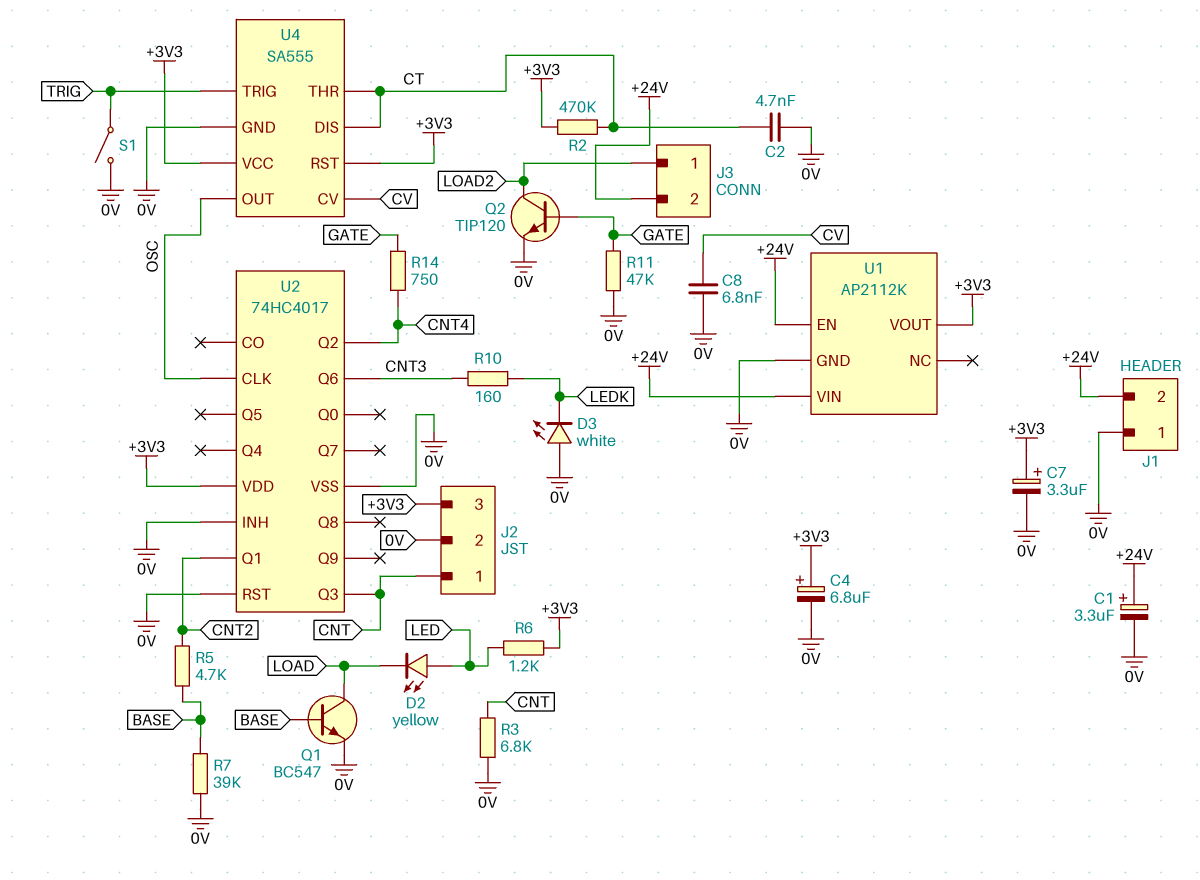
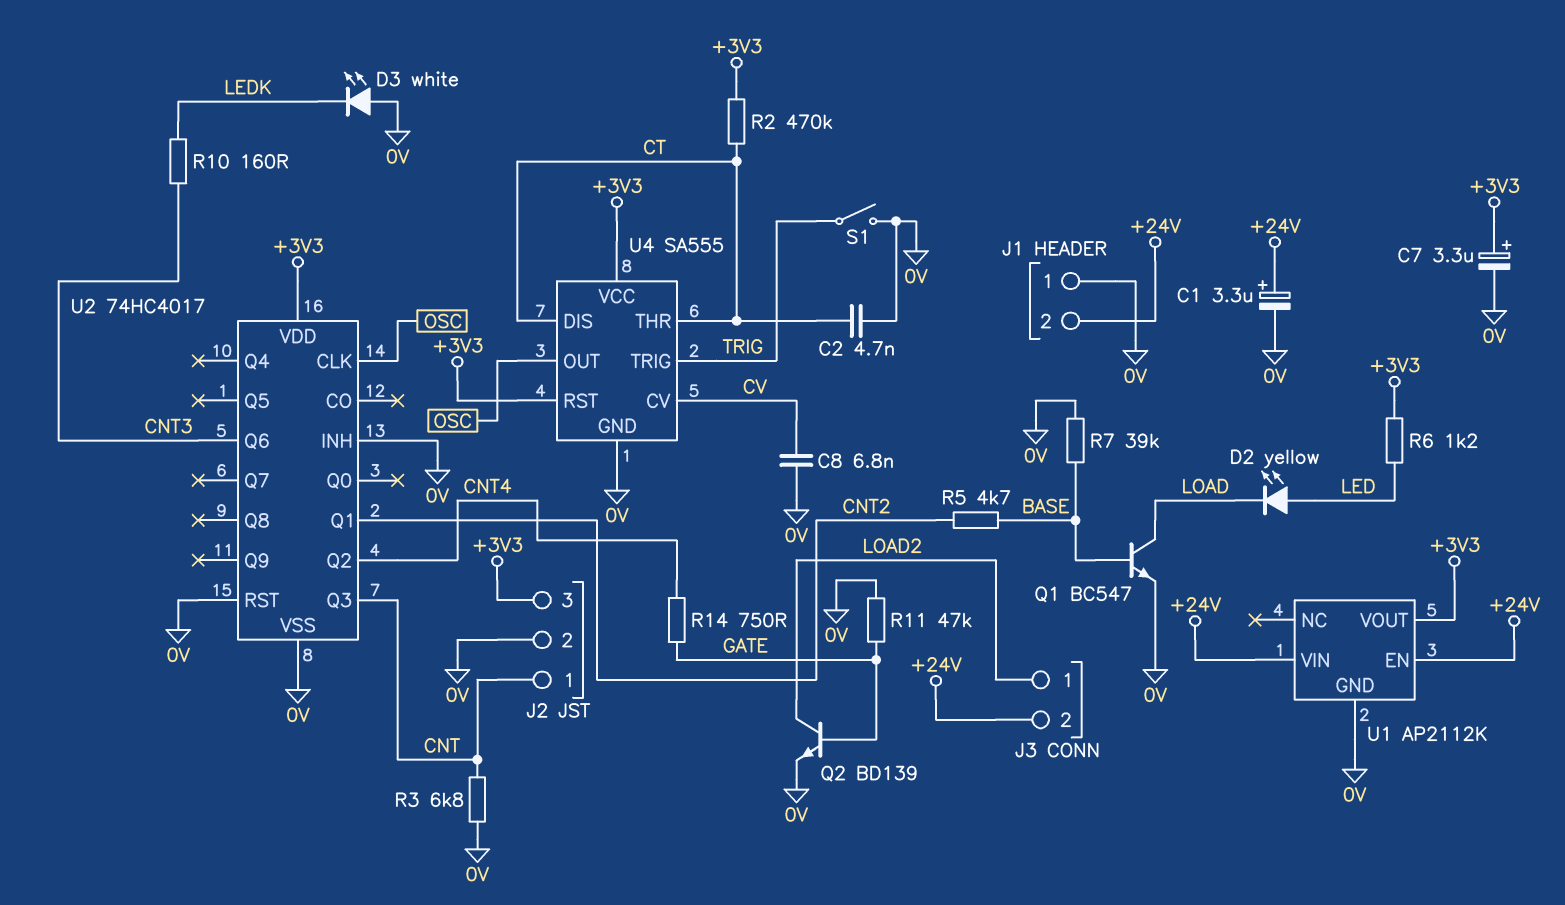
C4: 6.8uF (plus +3V3, minus 0V) -> none
Q2: NPN TIP120 (B GATE, C LOAD2, E 0V) -> NPN BD139 (B GATE, C LOAD2, E 0V)

